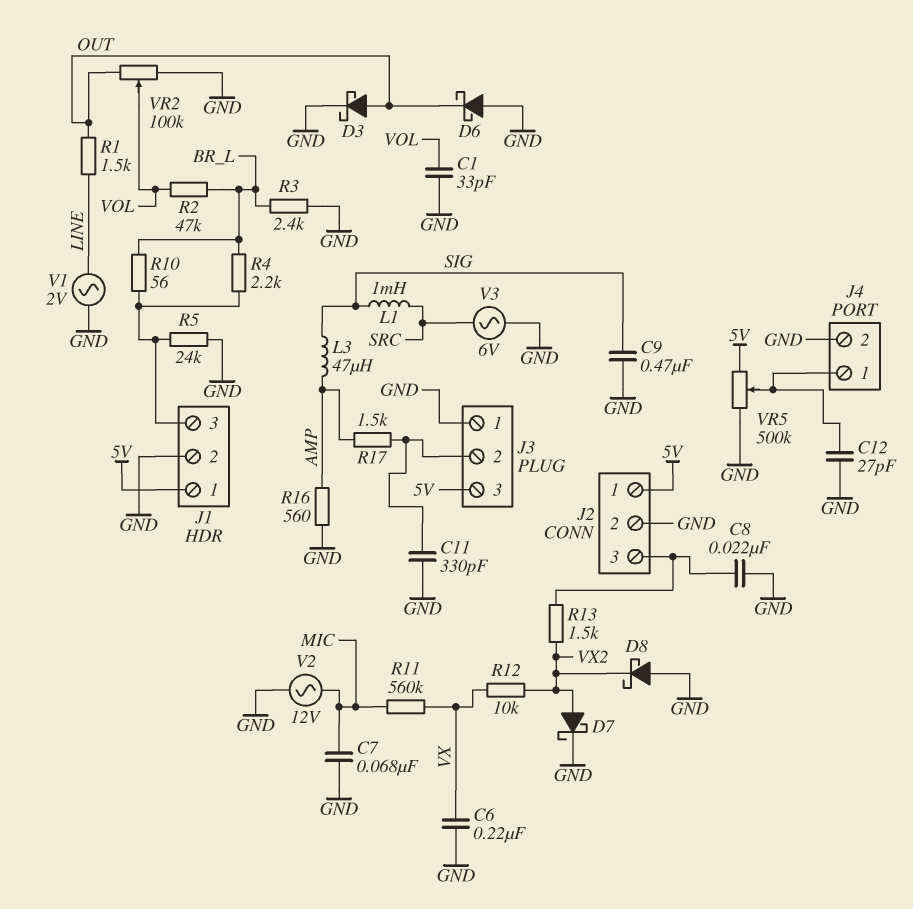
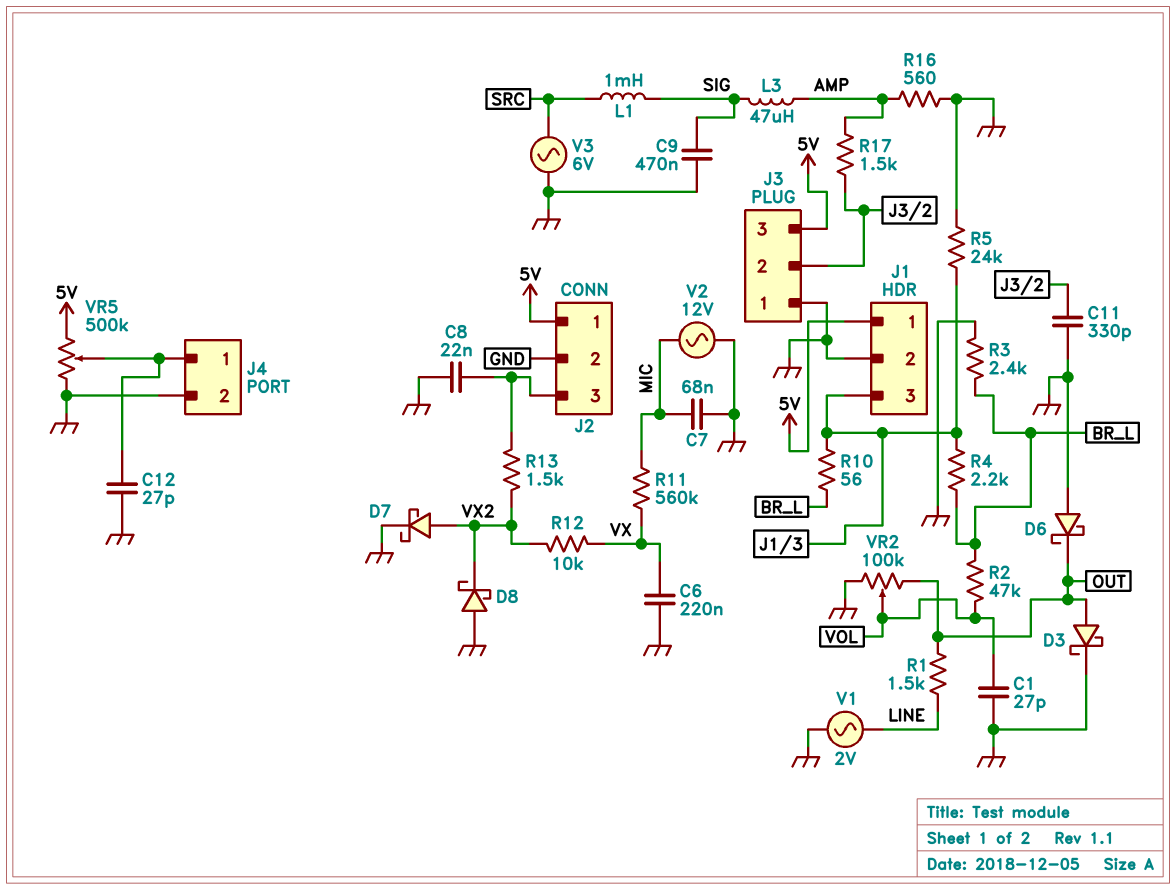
C1: 33pF (GND, VOL) -> 27pF (GND, VOL)

